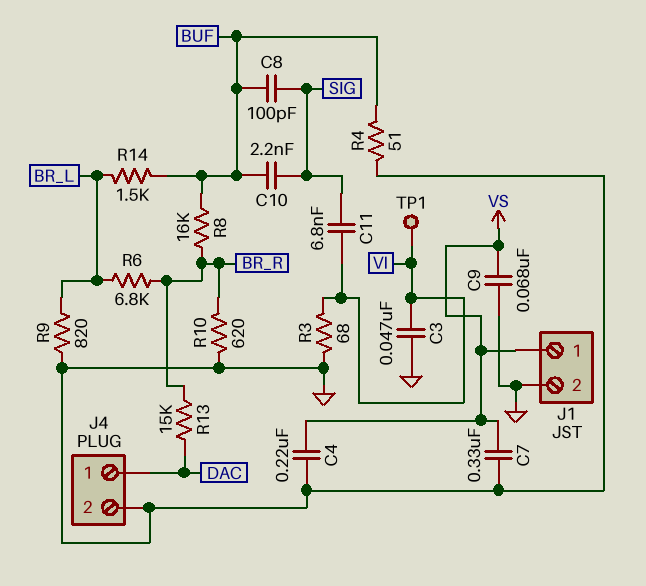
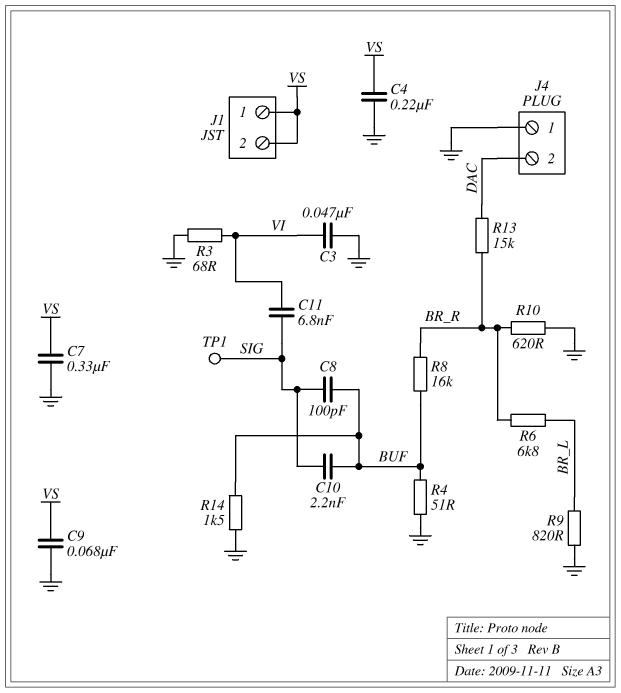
J1 pin 2: GND -> VS
J4 pin 1: DAC -> GND
J4 pin 2: GND -> DAC
R14: 1.5k (BR_L, BUF) -> 1.5k (BUF, GND)
TP1: test point (VI) -> test point (SIG)

